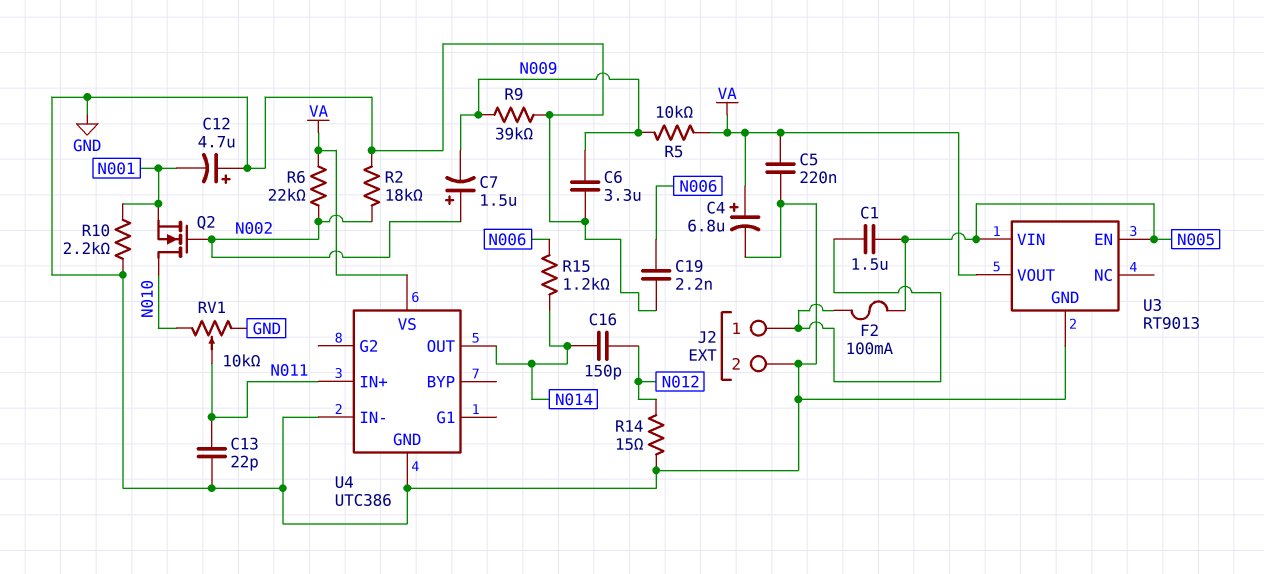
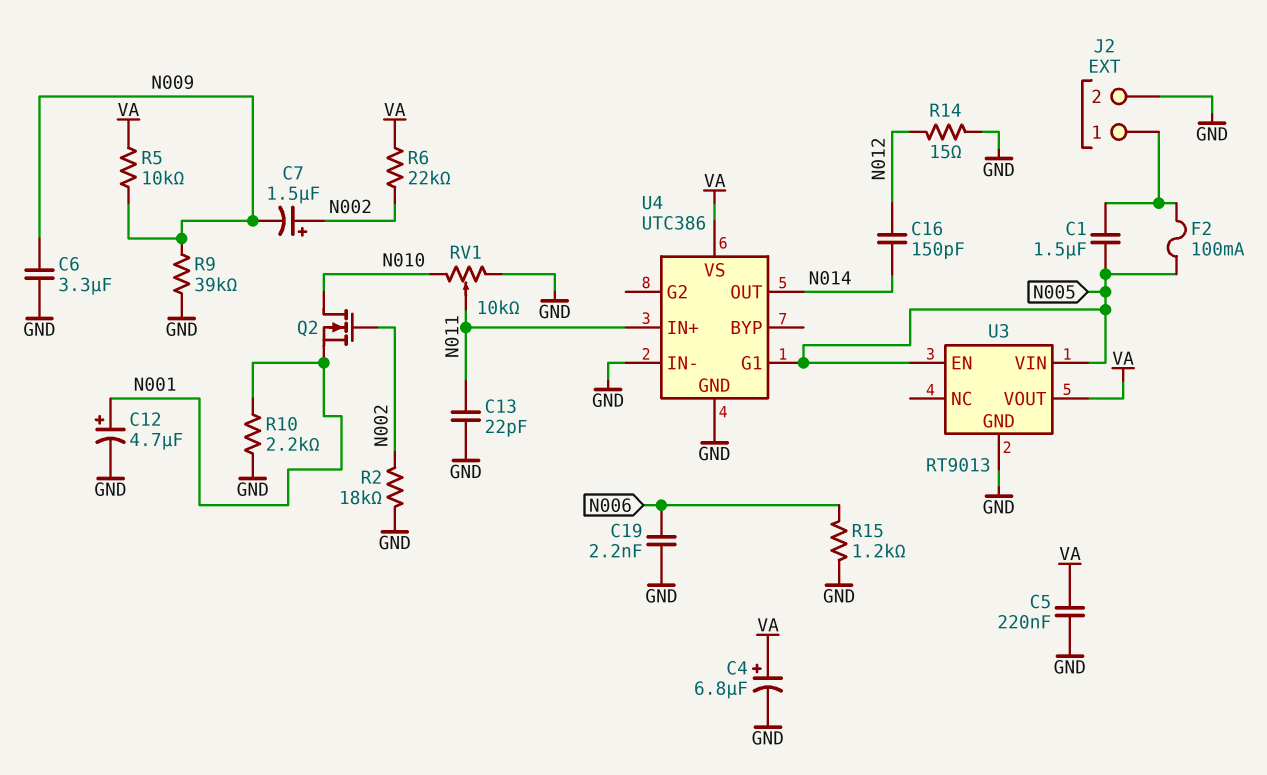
C12: 4.7uF (plus GND, minus N001) -> 4.7uF (plus N001, minus GND)
R15: 1.2k (N006, N014) -> 1.2k (GND, N006)
U4 pin G1: none -> N005

